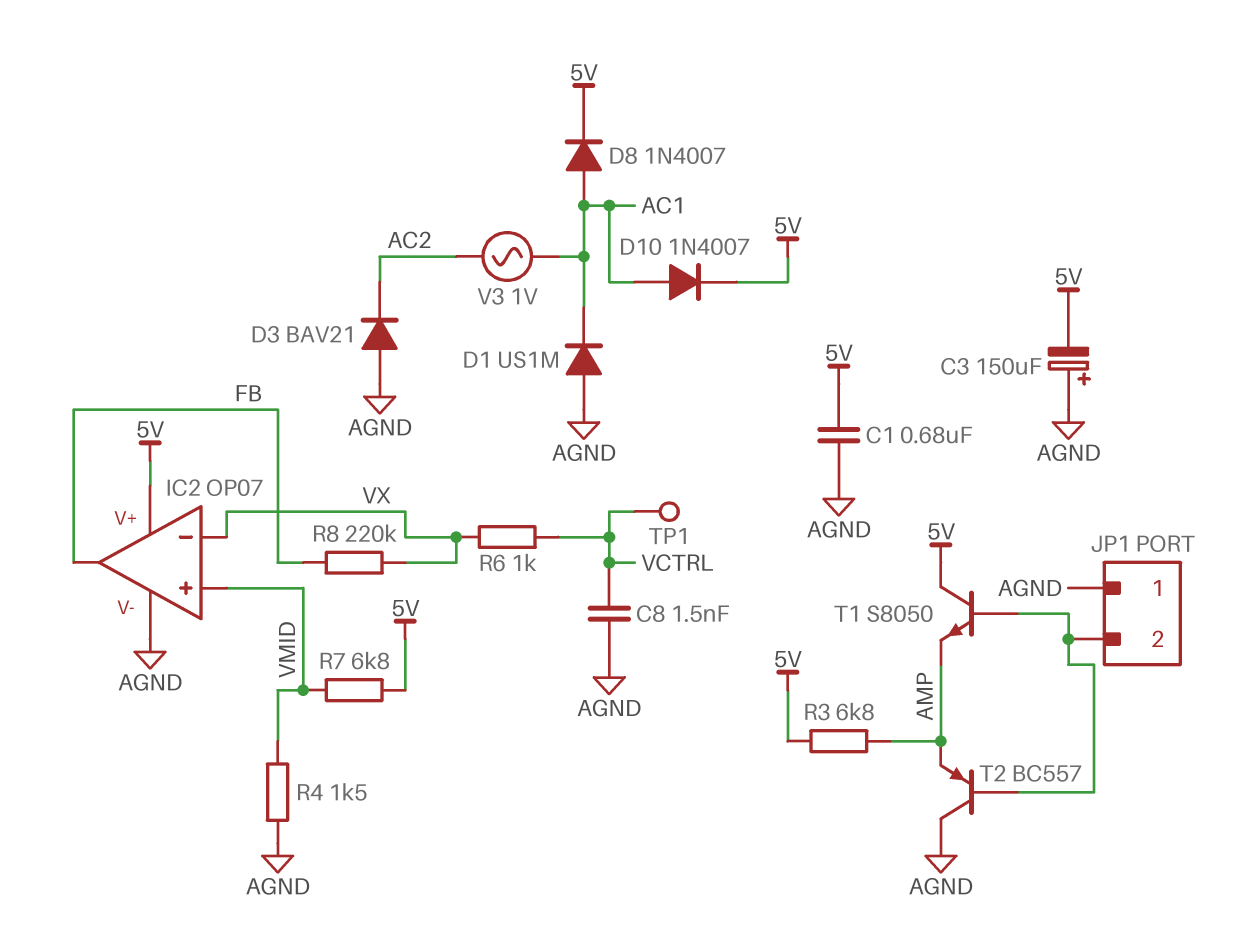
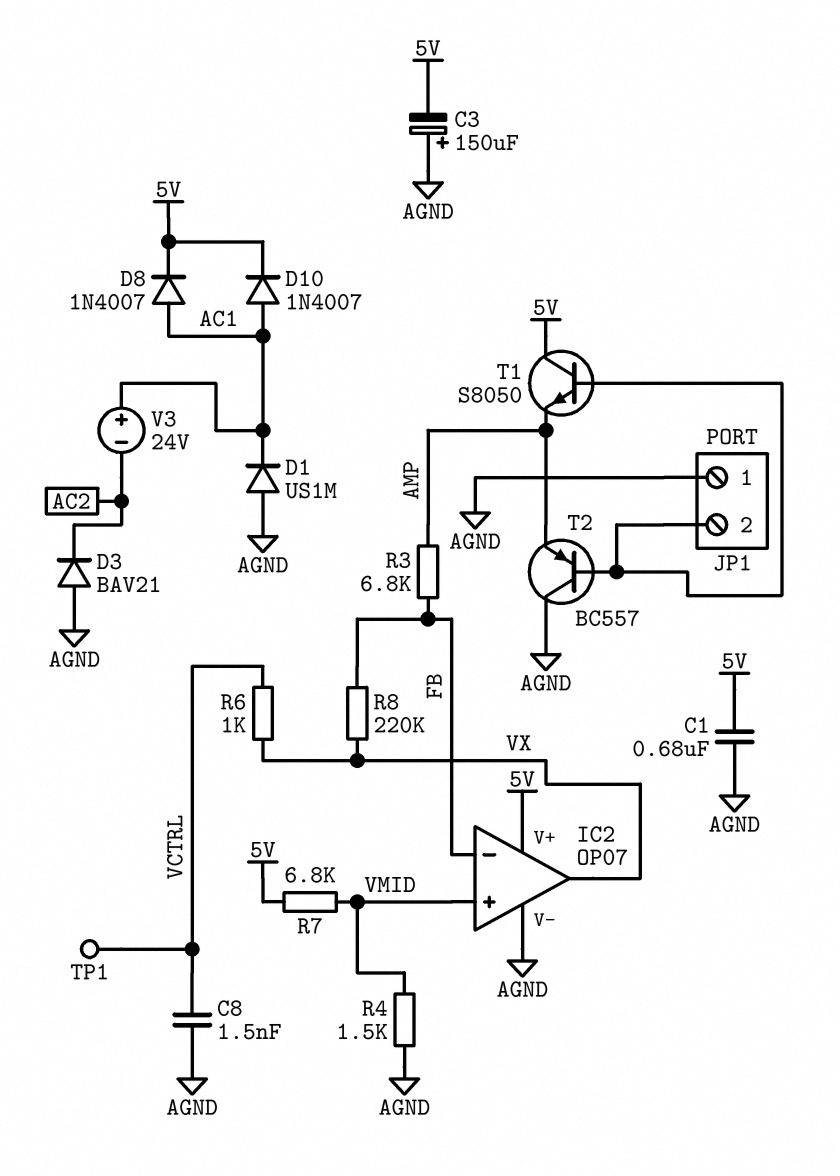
IC2 pin in-: VX -> FB
IC2 pin out: FB -> VX
R3: 6.8k (5V, AMP) -> 6.8k (AMP, FB)
V3: AC 1V (AC1, AC2) -> 24V (plus AC1, minus AC2)

